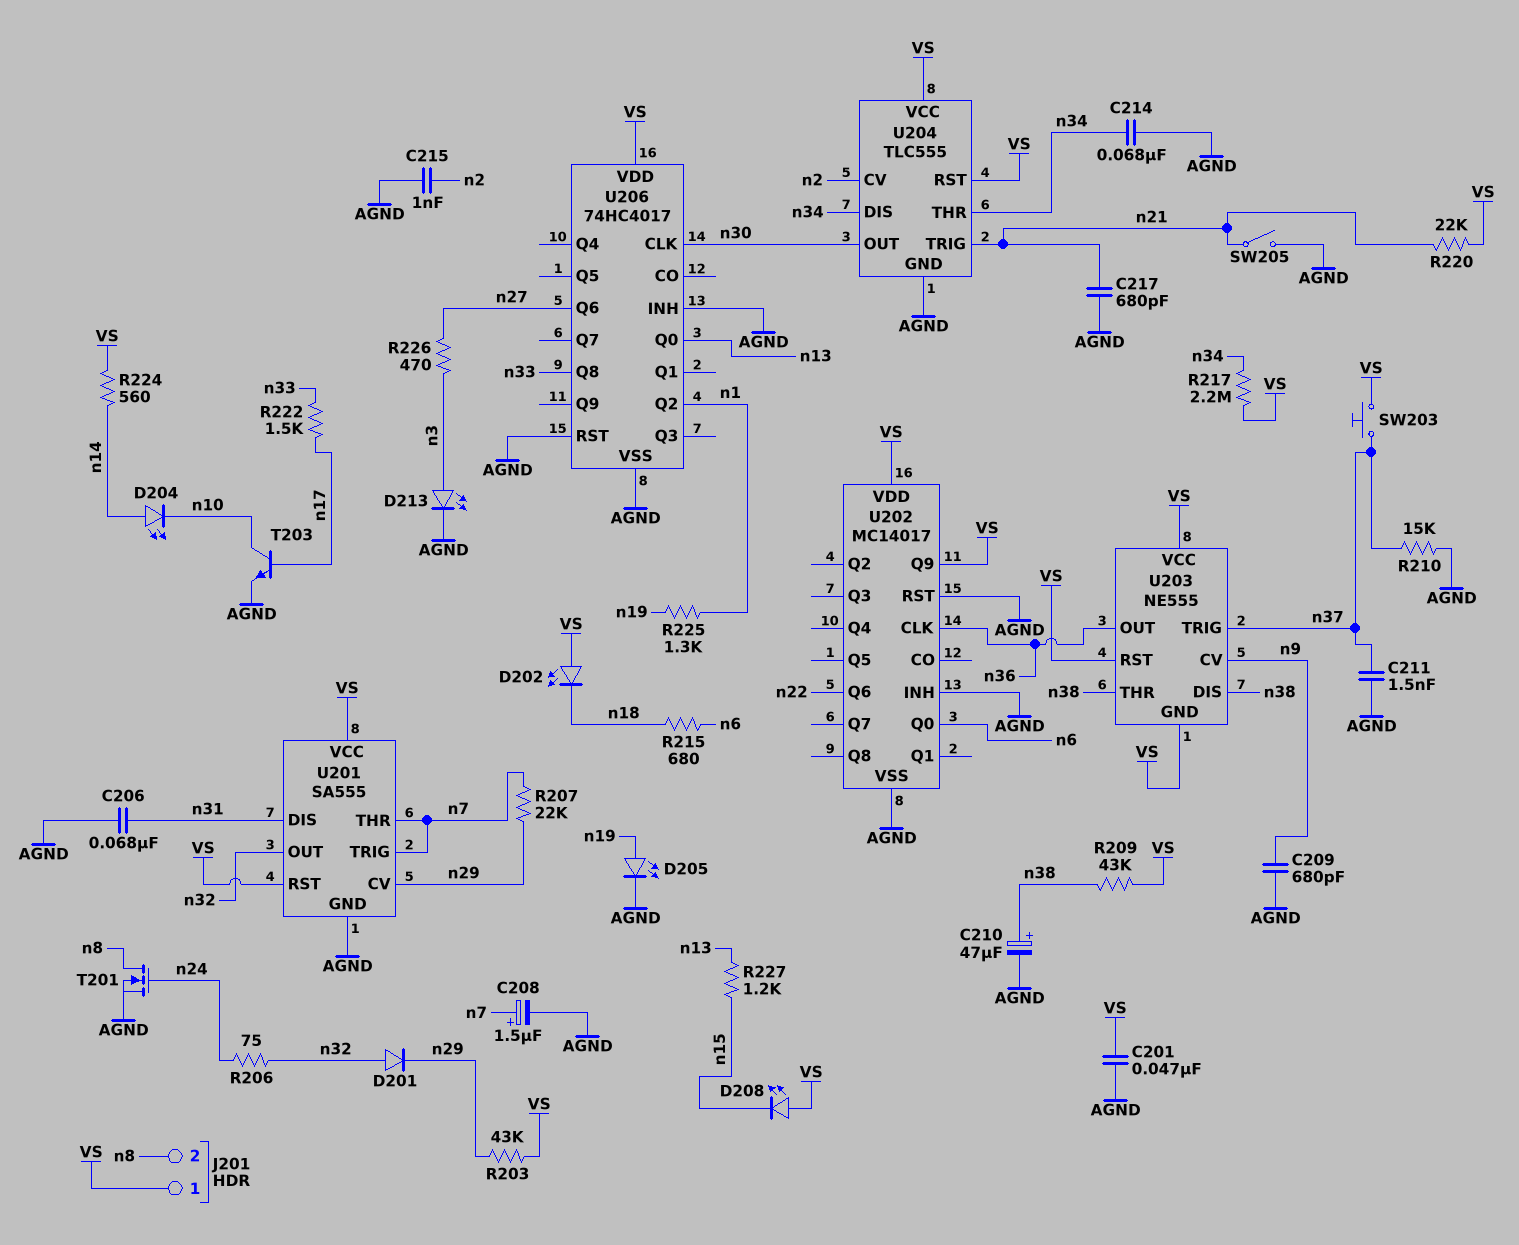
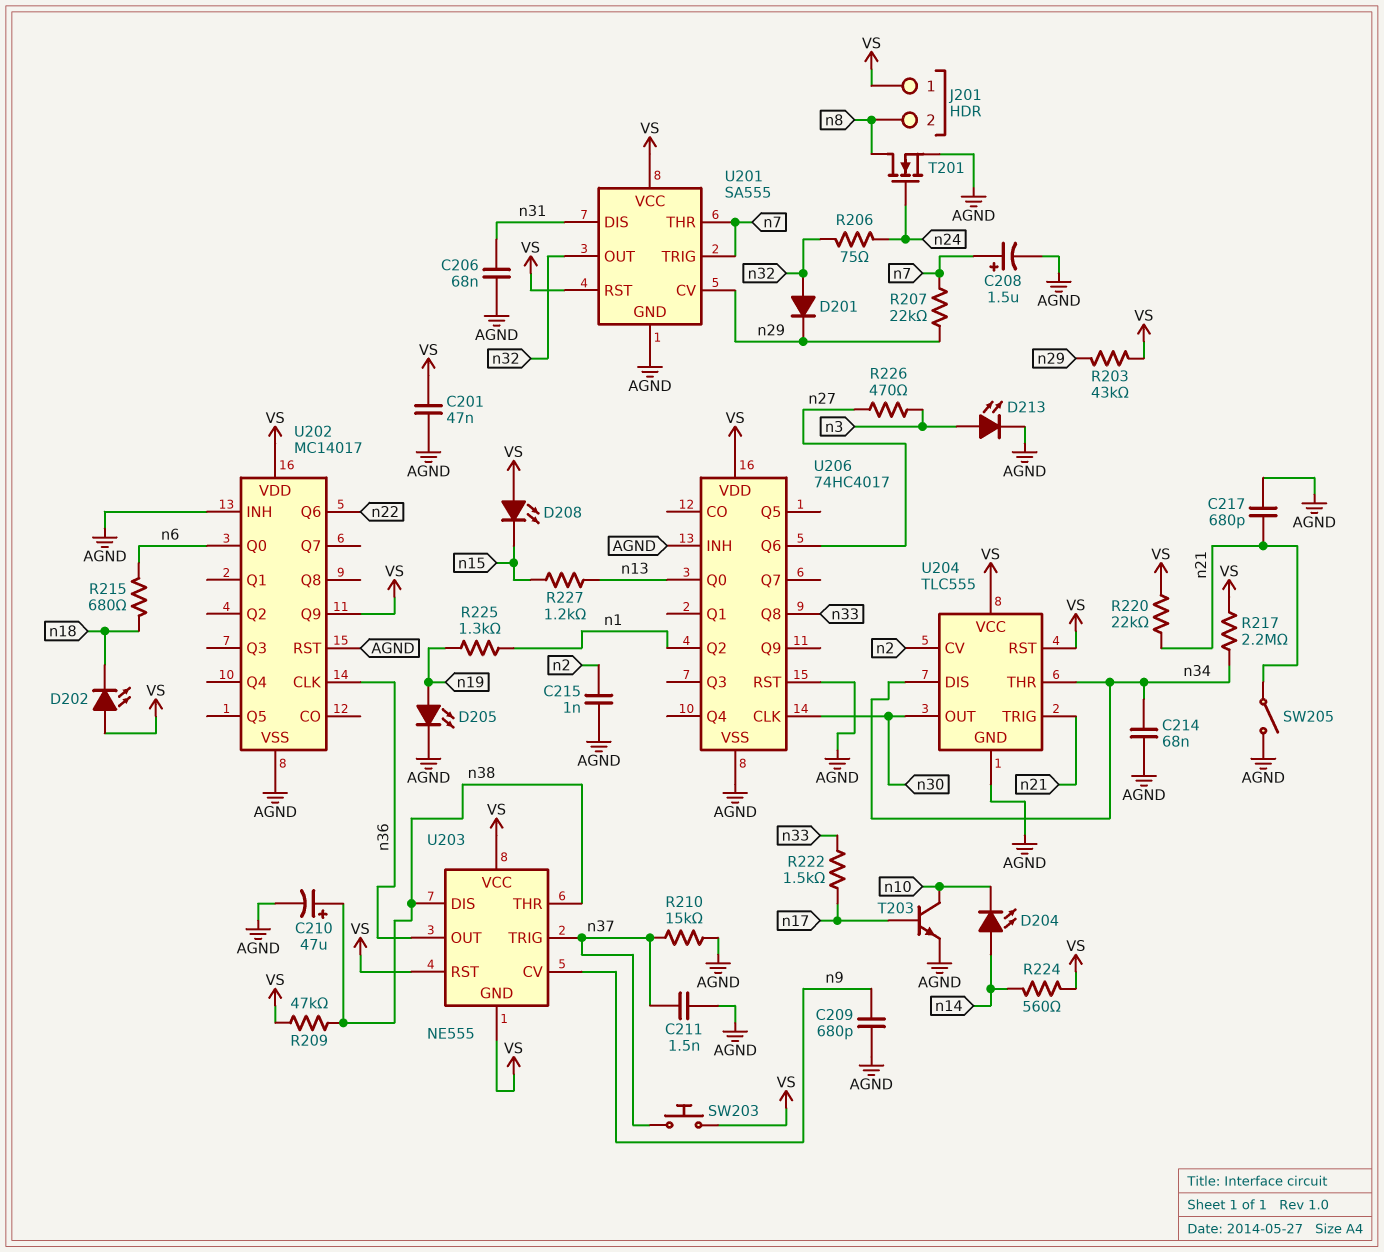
R209: 43k (VS, n38) -> 47k (VS, n38)

